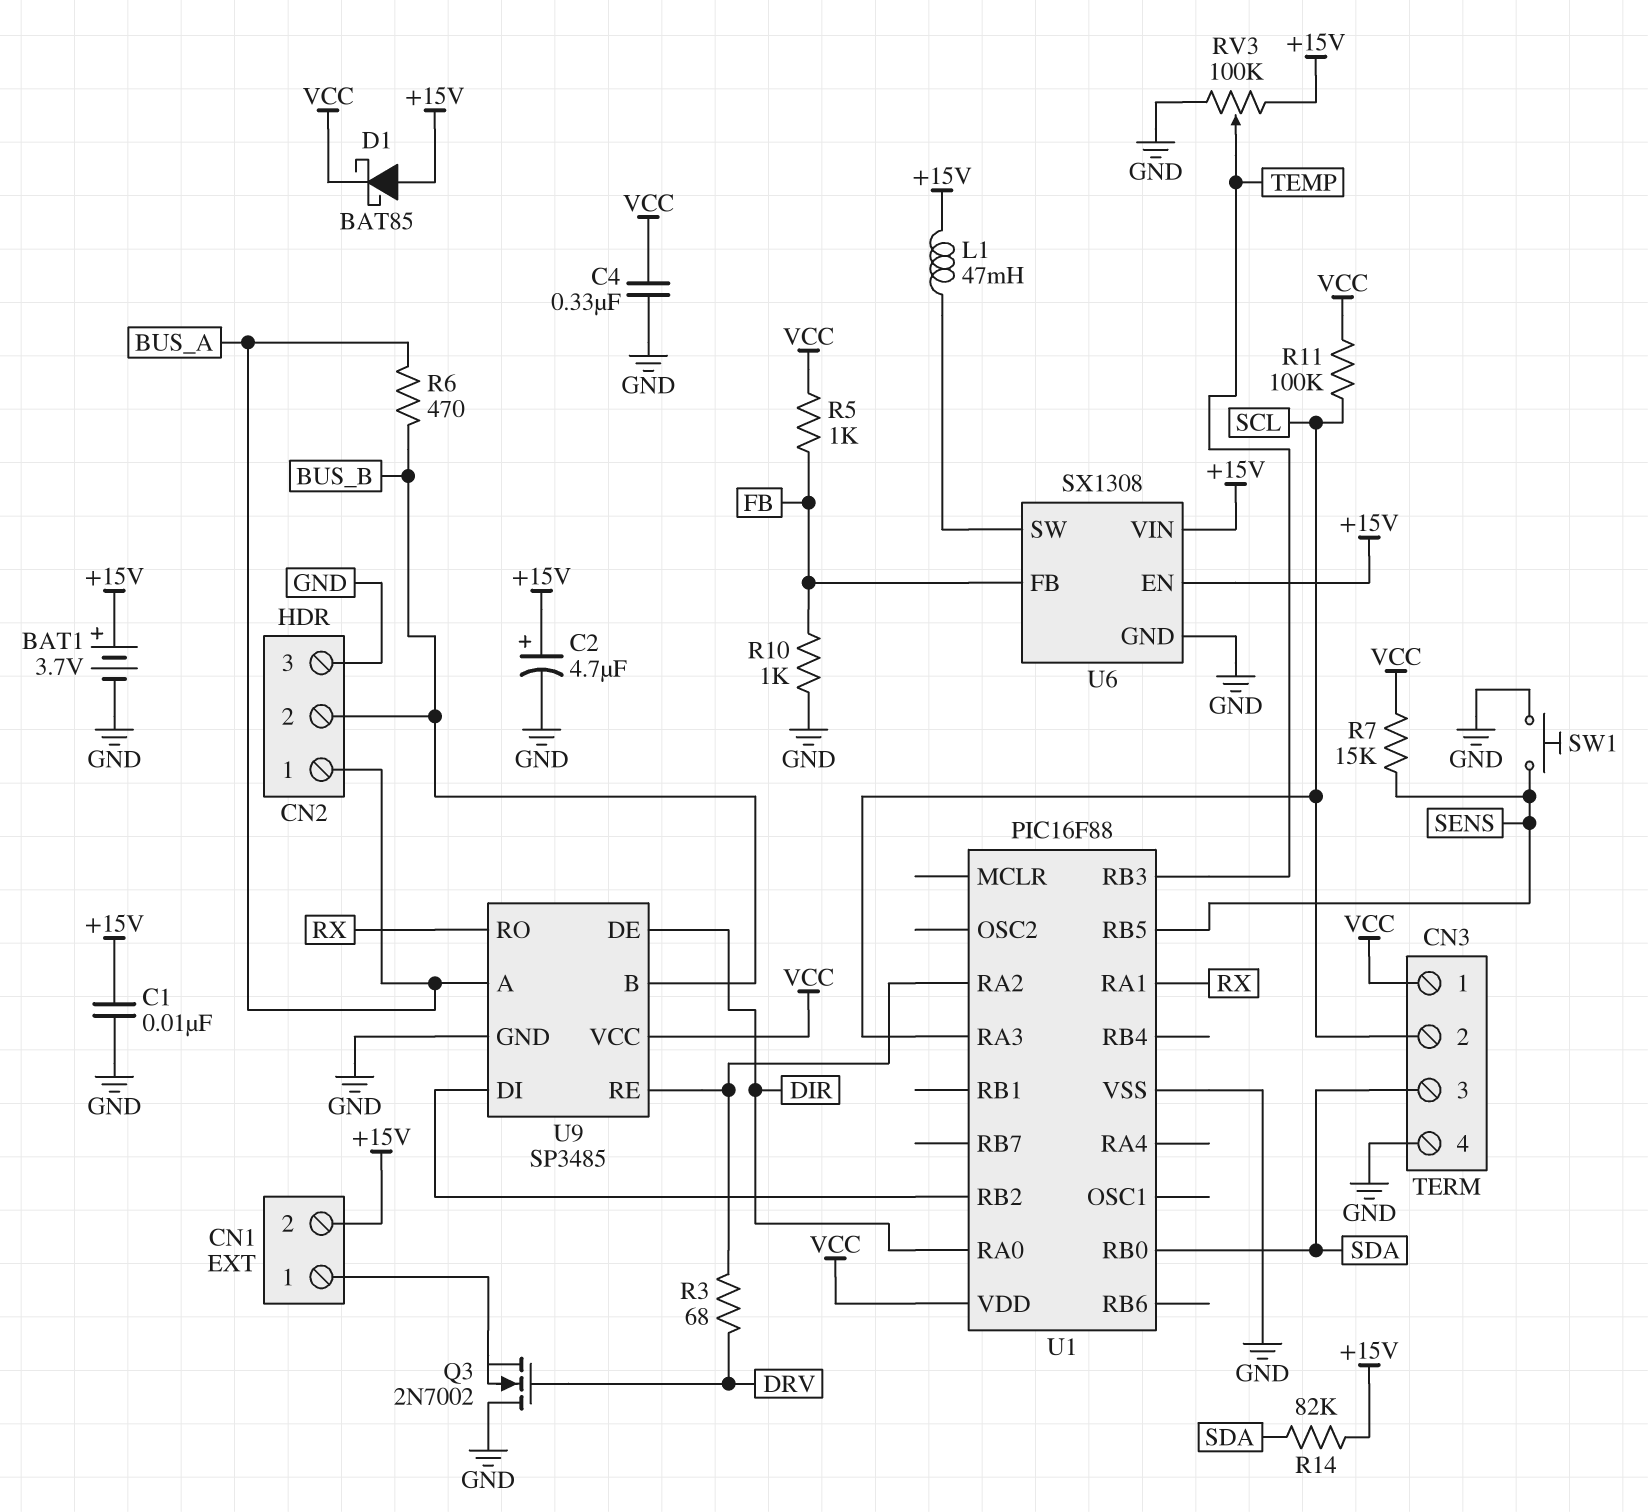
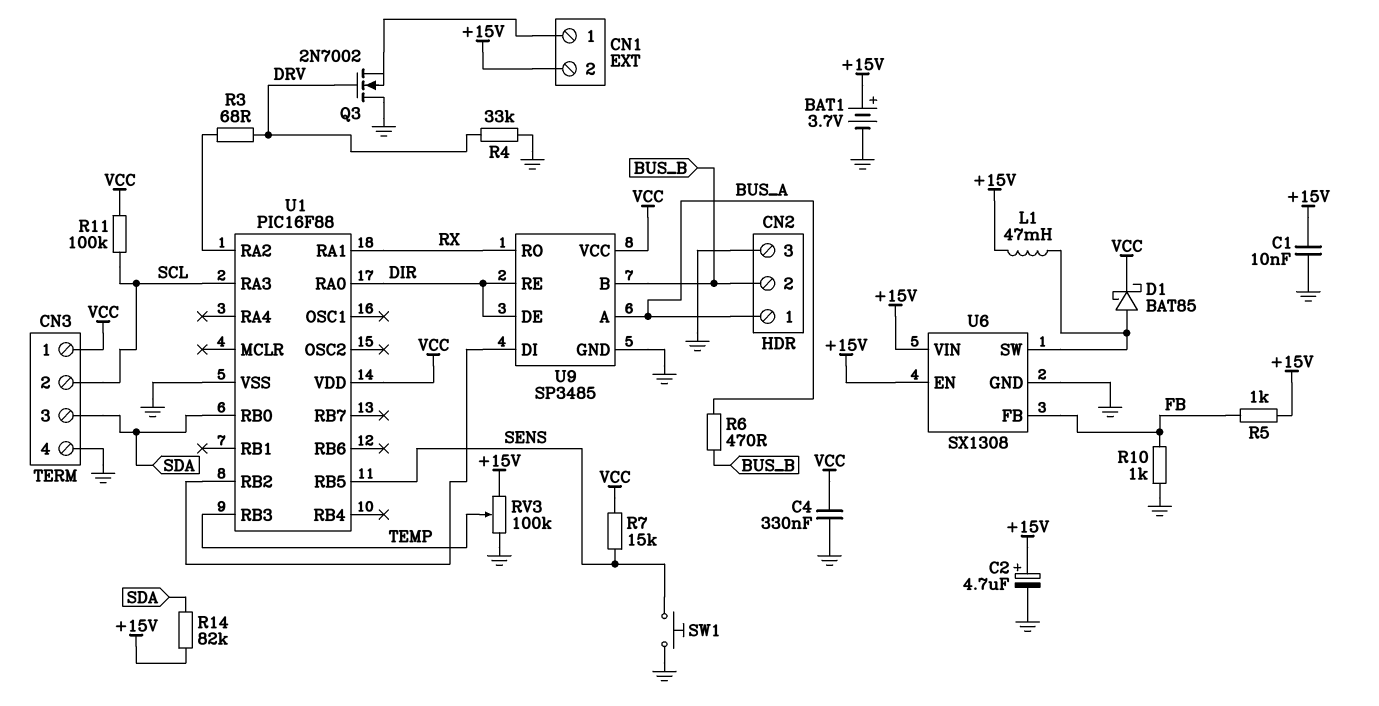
D1: schottky BAT85 (A +15V, K VCC) -> schottky BAT85 (A U6/SW, K VCC)
R4: none -> 33k (DRV, GND)
R5: 1k (FB, VCC) -> 1k (+15V, FB)
U9 pin RE: U1/RA2 -> DIR

